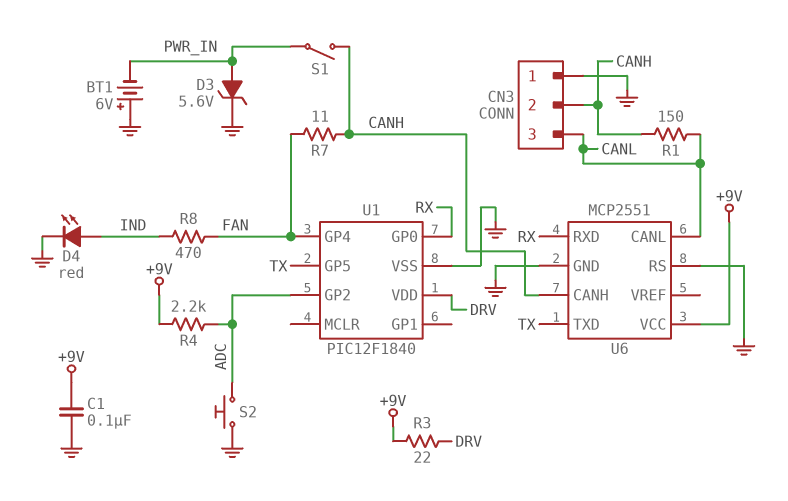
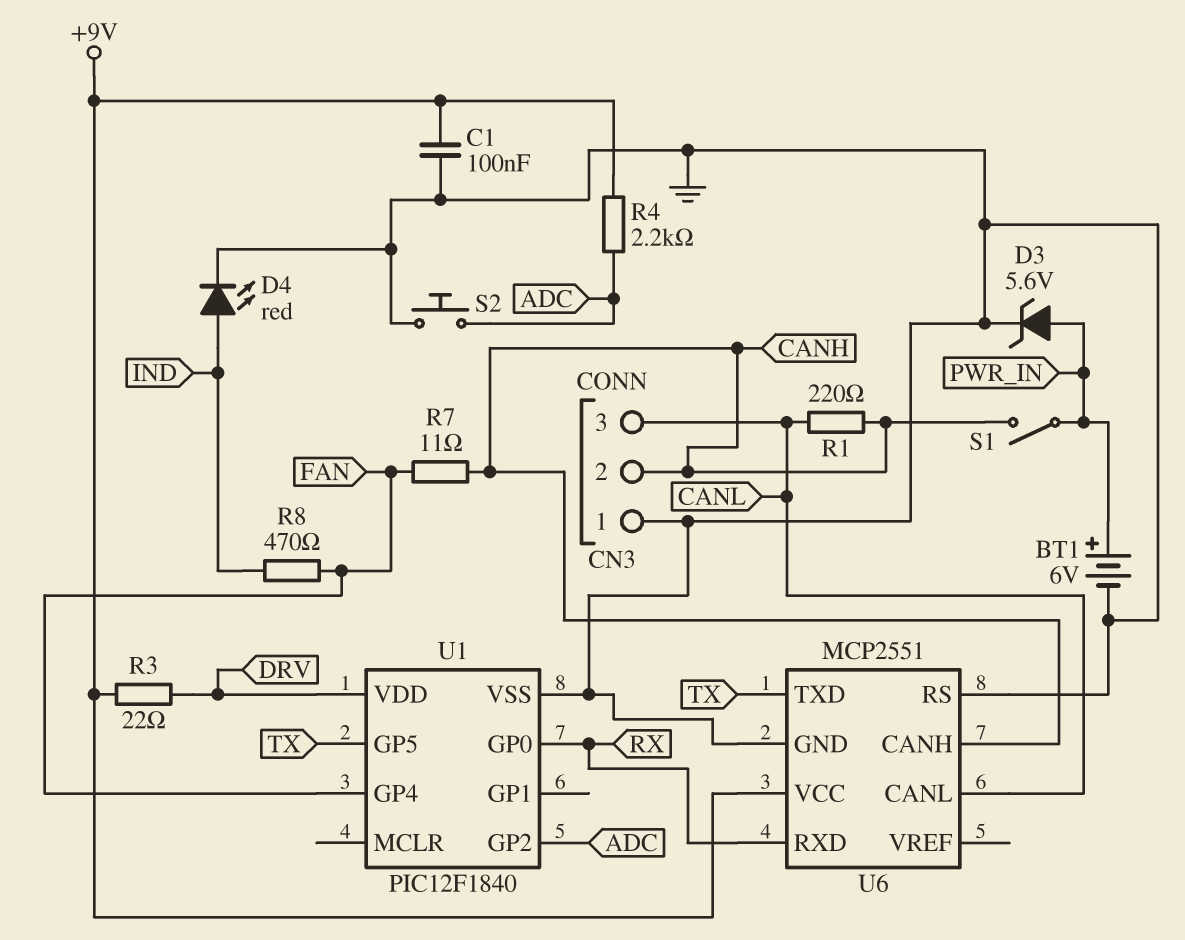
BT1: 6V (plus GND, minus PWR_IN) -> 6V (plus PWR_IN, minus GND)
R1: 150 (CANH, CANL) -> 220 (CANH, CANL)

